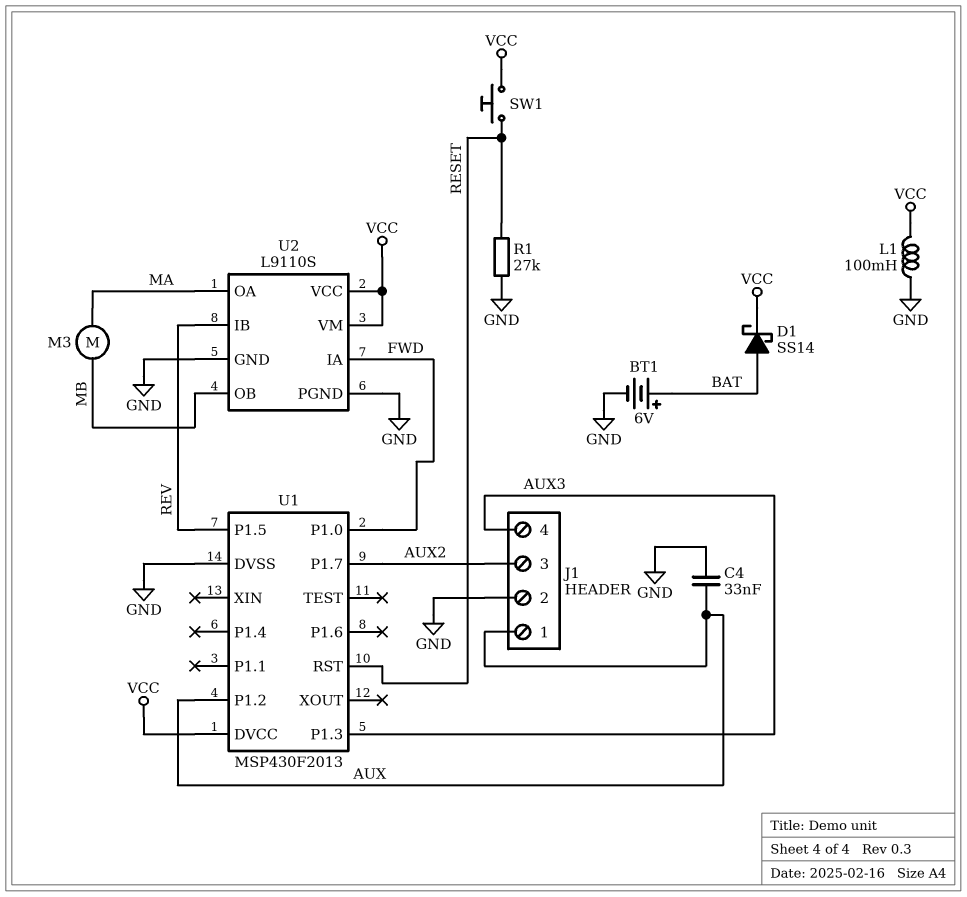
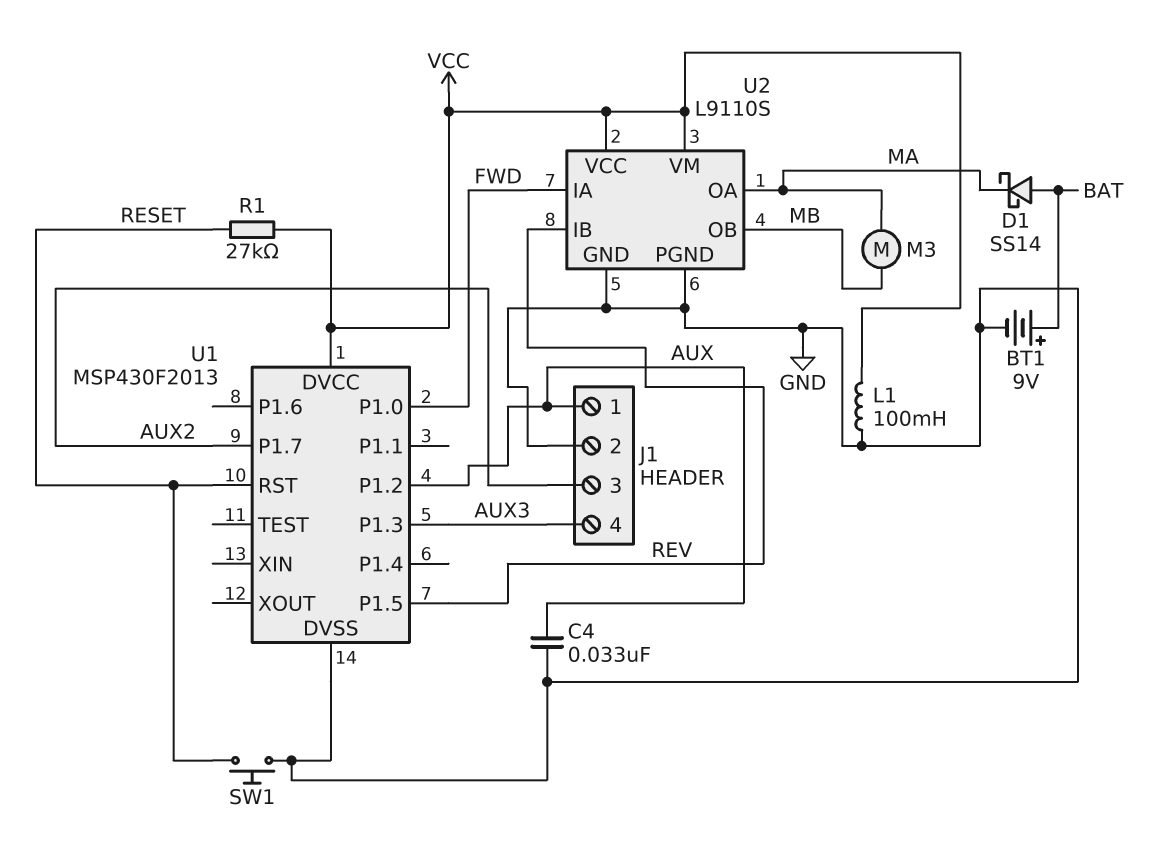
BT1: 6V (plus BAT, minus GND) -> 9V (plus BAT, minus GND)
D1: schottky SS14 (A BAT, K VCC) -> schottky SS14 (A BAT, K MA)
R1: 27k (GND, RESET) -> 27k (RESET, VCC)
SW1: button (RESET, VCC) -> button (GND, RESET)

